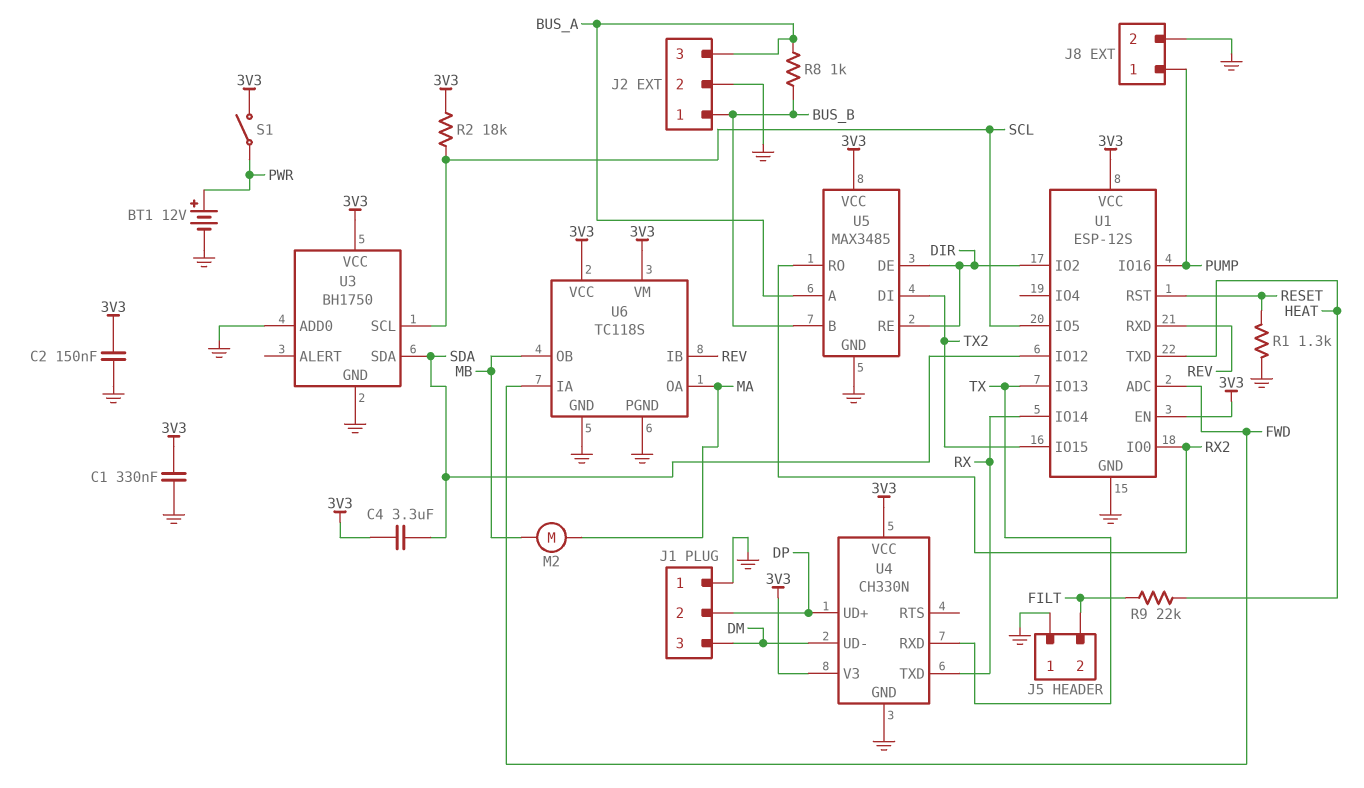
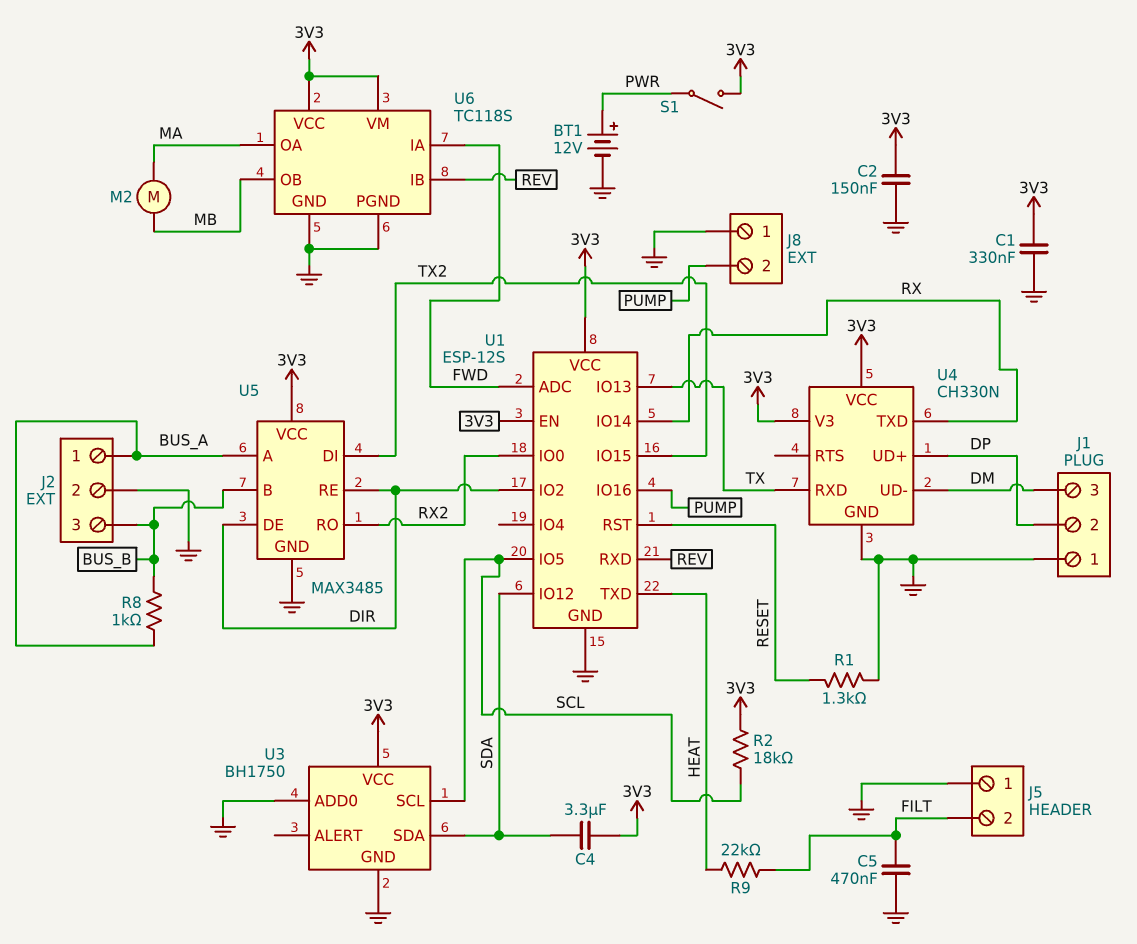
C5: none -> 470nF (FILT, GND)
J2 pin 1: BUS_B -> BUS_A
J2 pin 3: BUS_A -> BUS_B
J8 pin 1: PUMP -> GND
J8 pin 2: GND -> PUMP

